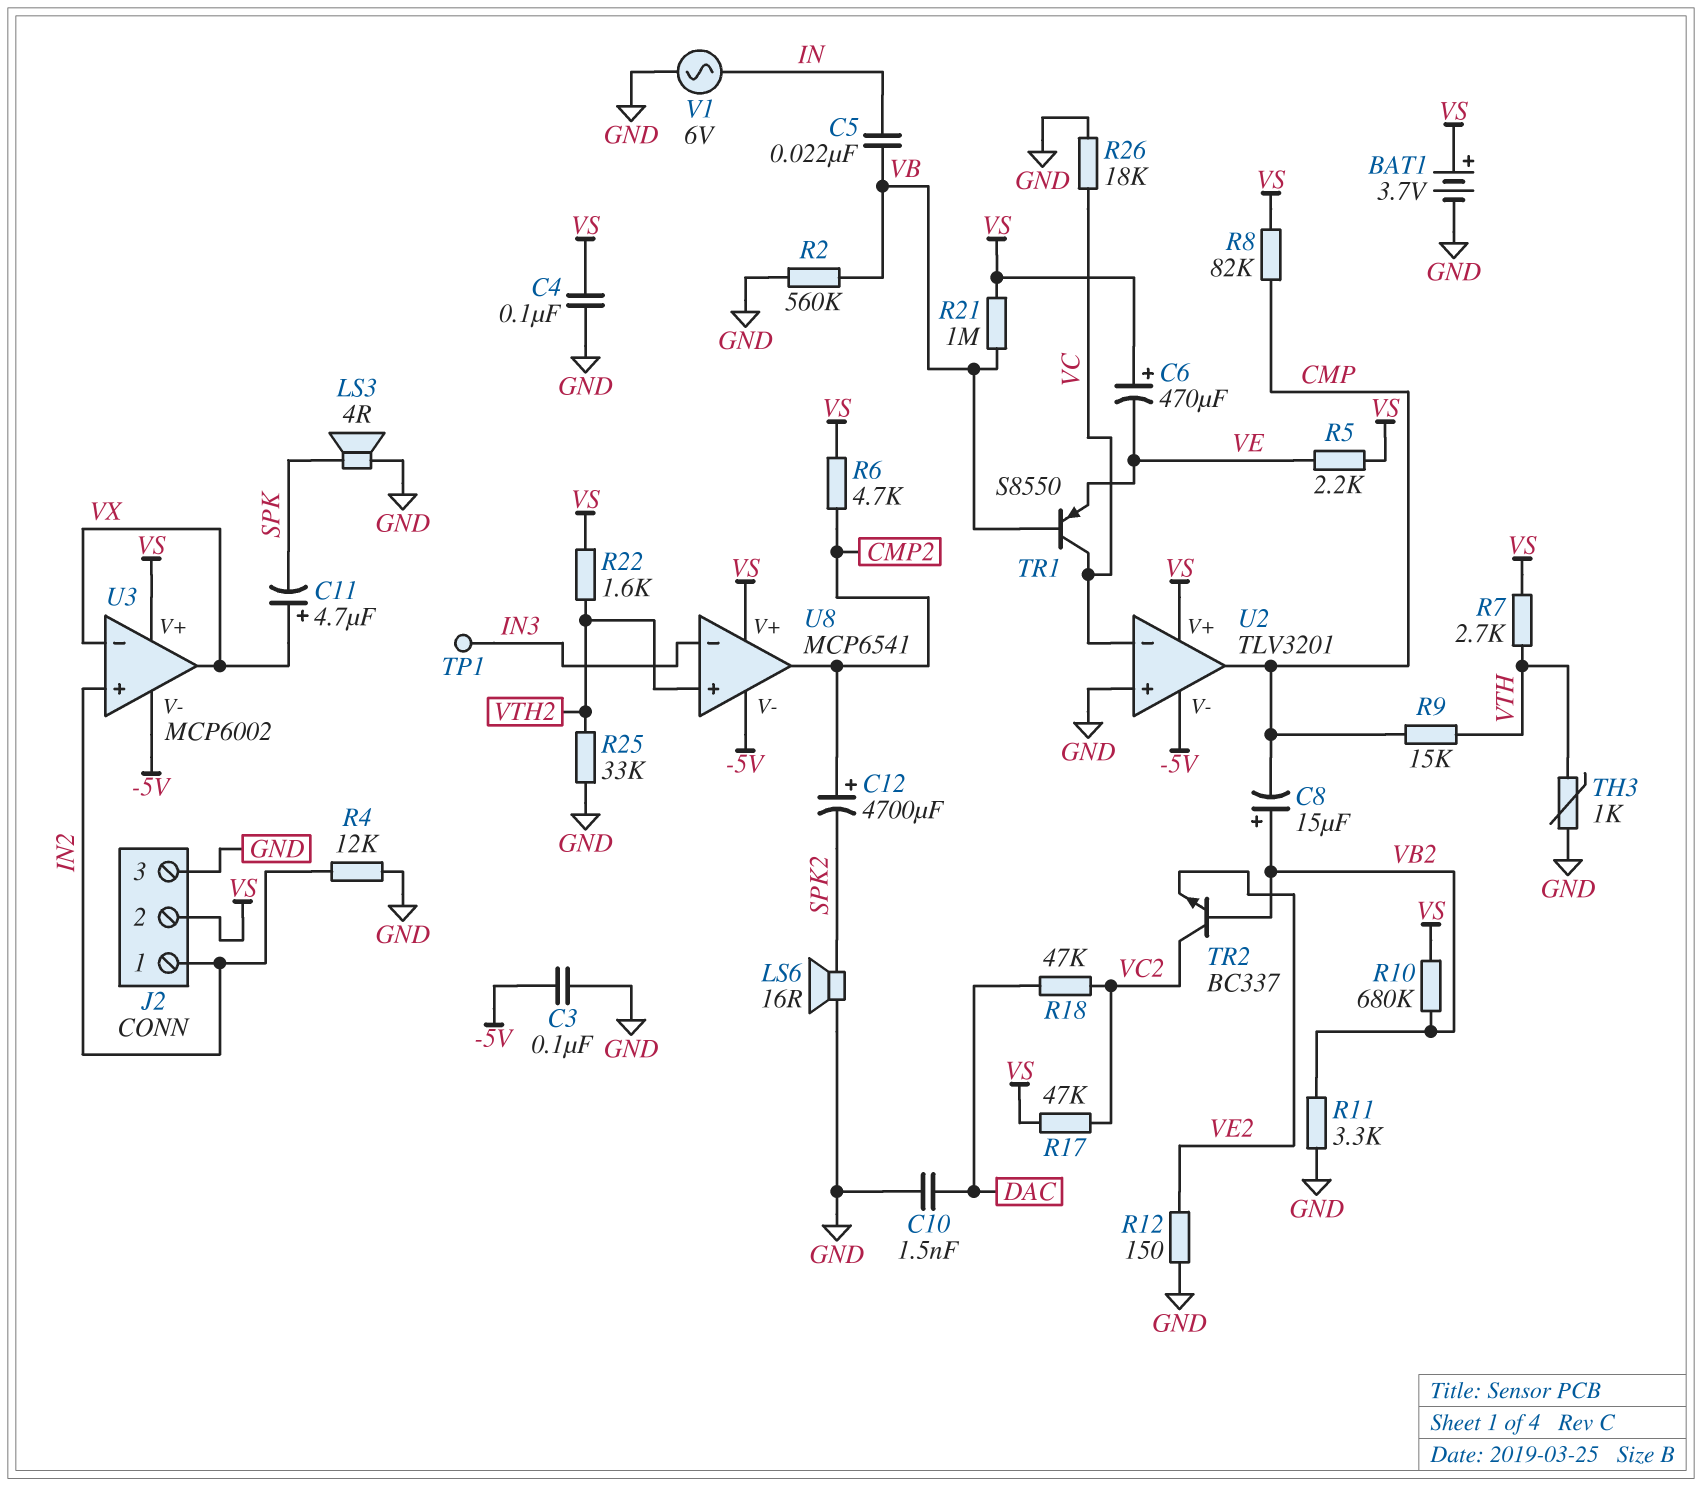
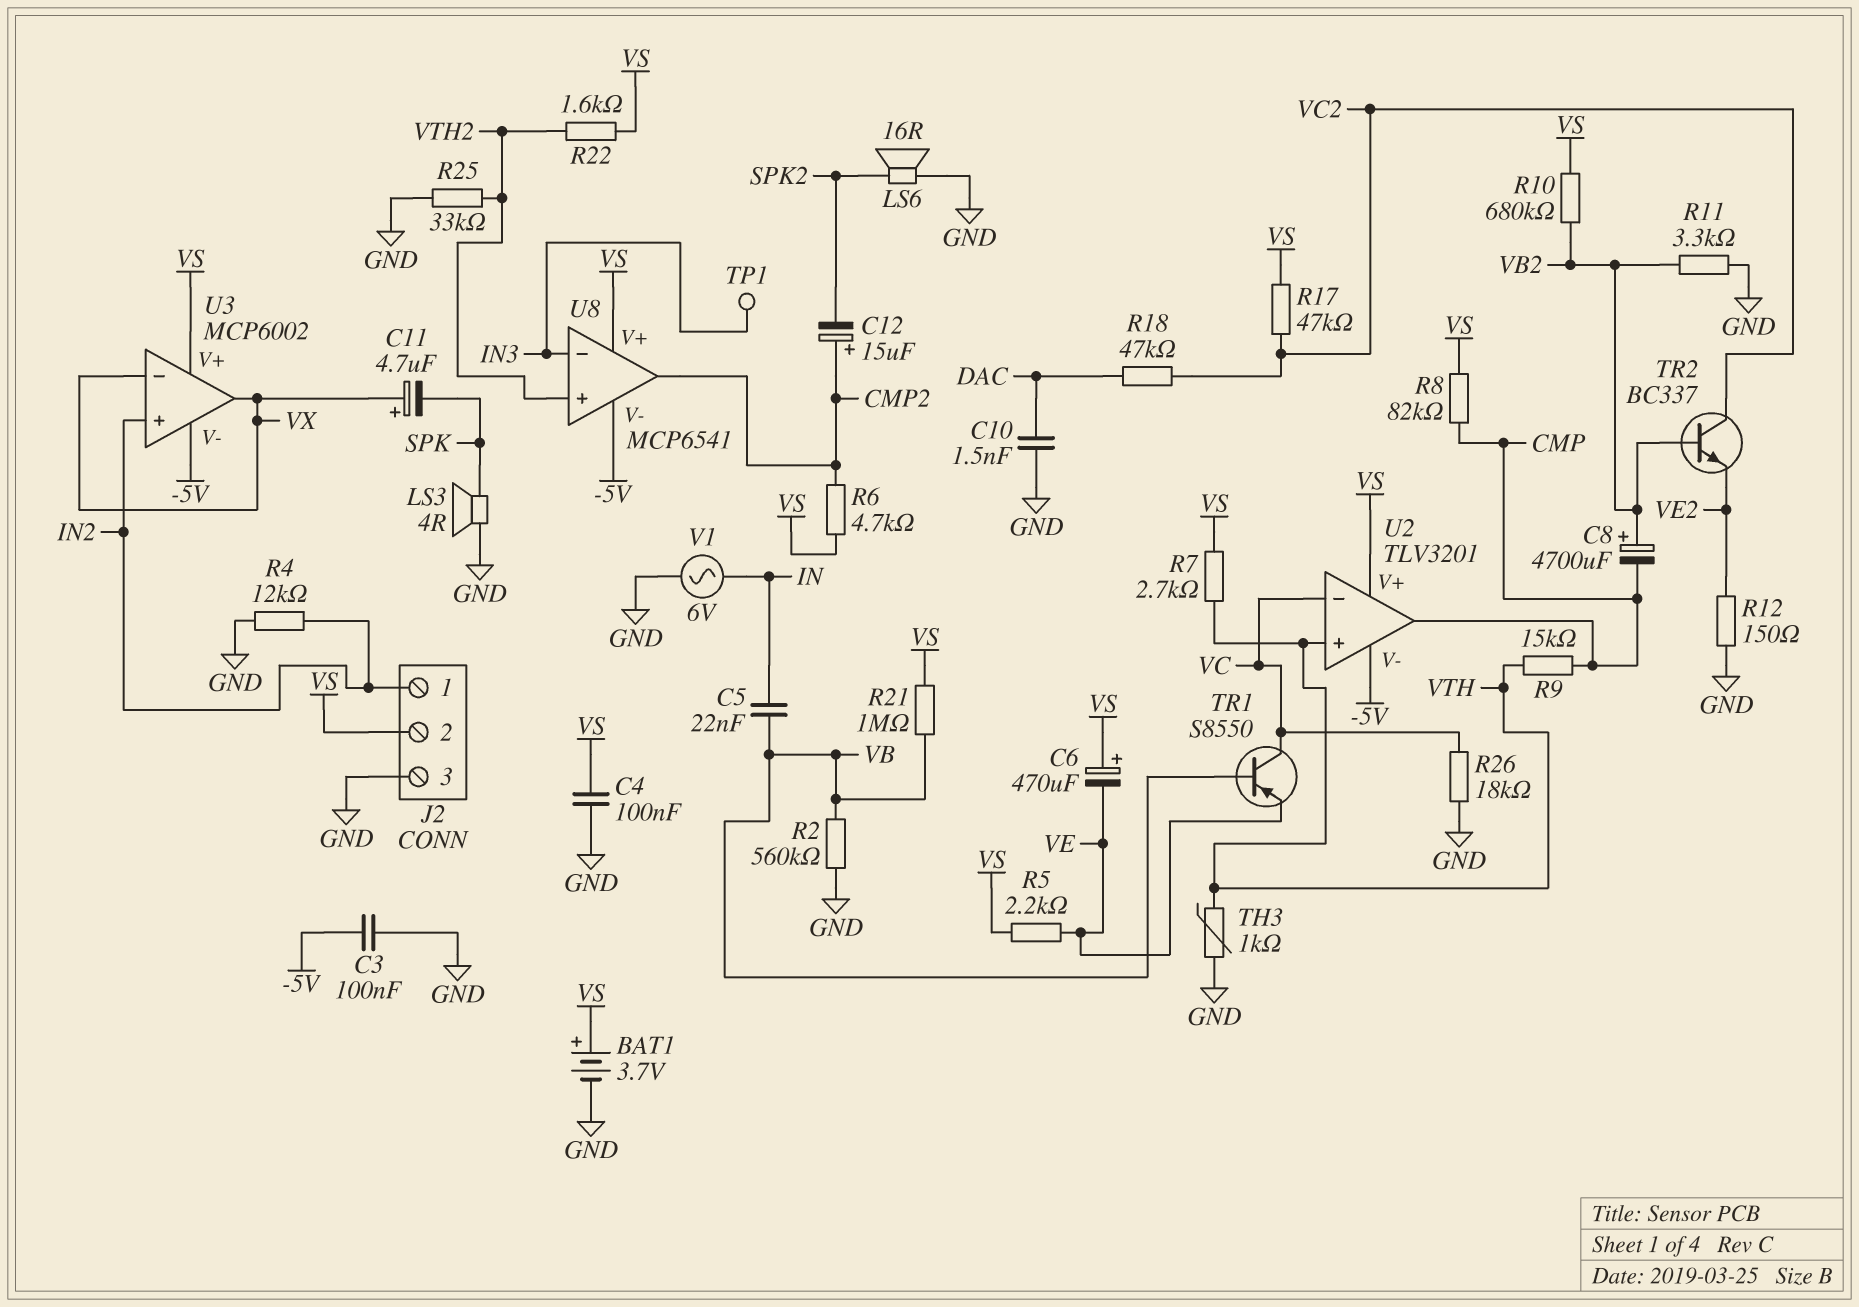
C8: 15uF (plus VB2, minus CMP) -> 4700uF (plus VB2, minus CMP)
C12: 4700uF (plus CMP2, minus SPK2) -> 15uF (plus CMP2, minus SPK2)
U2 pin in+: GND -> VTH

